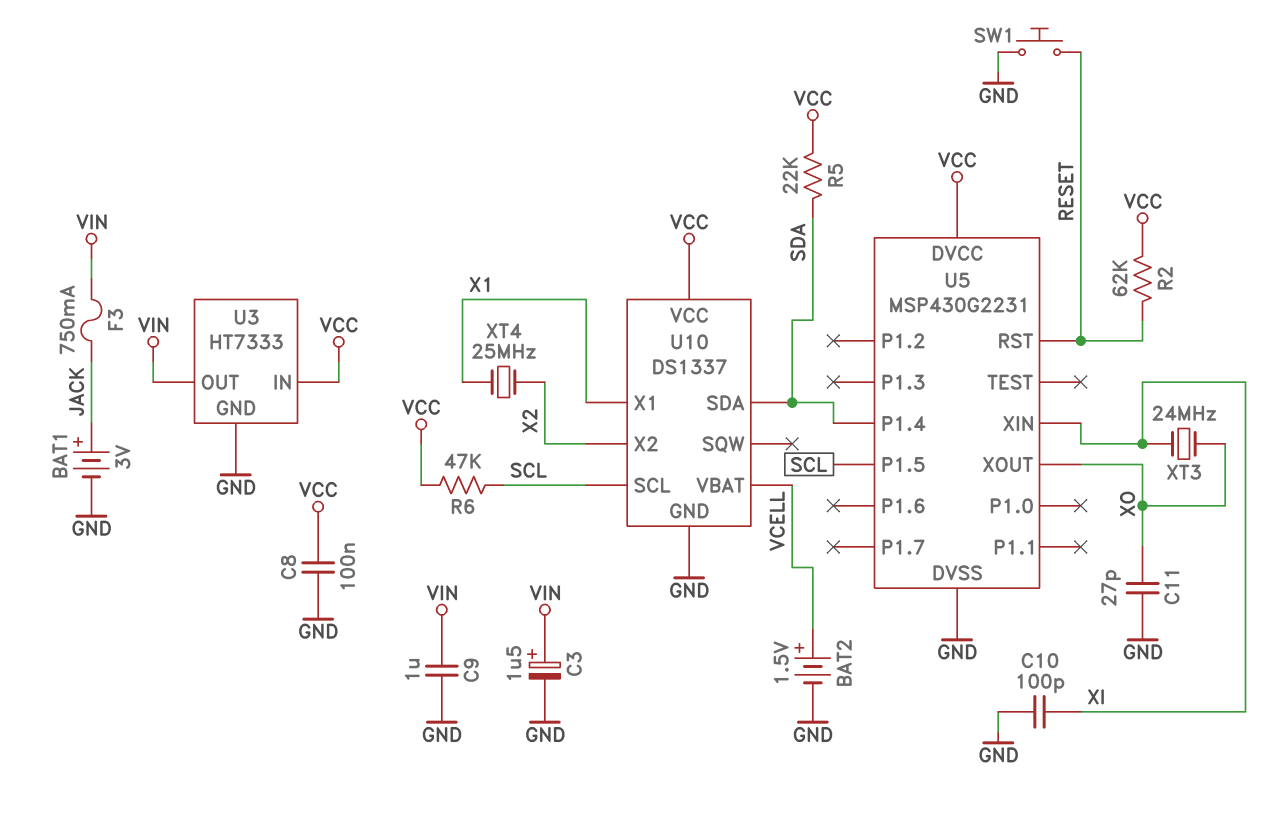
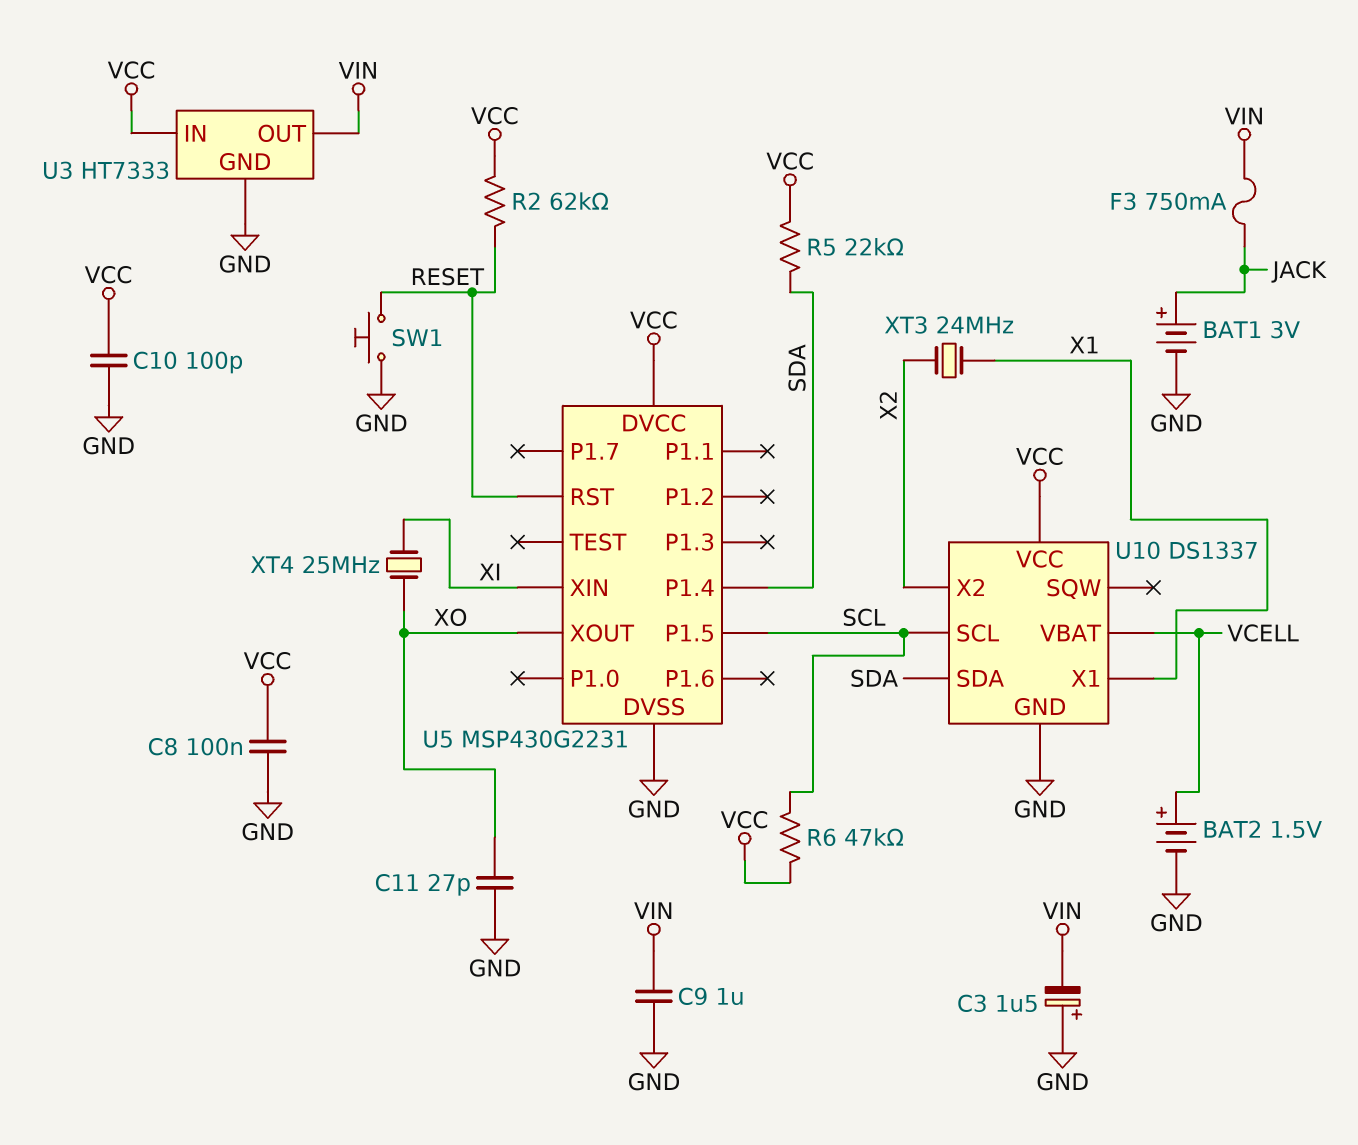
C3: 1.5uF (plus VIN, minus GND) -> 1.5uF (plus GND, minus VIN)
C10: 100pF (GND, XI) -> 100pF (GND, VCC)
XT3: 24MHz (XI, XO) -> 24MHz (X1, X2)
XT4: 25MHz (X1, X2) -> 25MHz (XI, XO)

